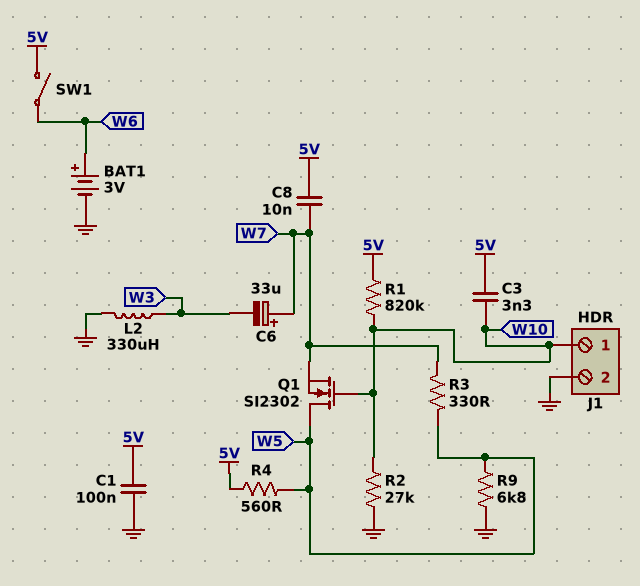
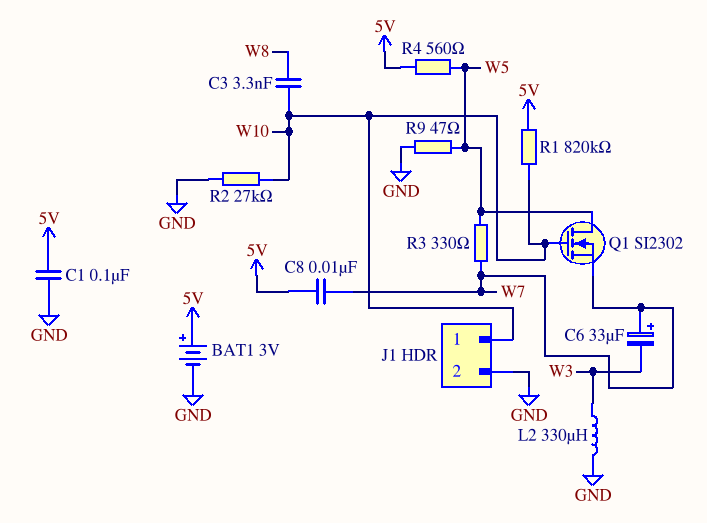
BAT1: 3V (plus W6, minus GND) -> 3V (plus 5V, minus GND)
C3: 3.3nF (5V, W10) -> 3.3nF (W8, W10)
R9: 6.8k (GND, W5) -> 47 (GND, W5)
SW1: switch (5V, W6) -> none

